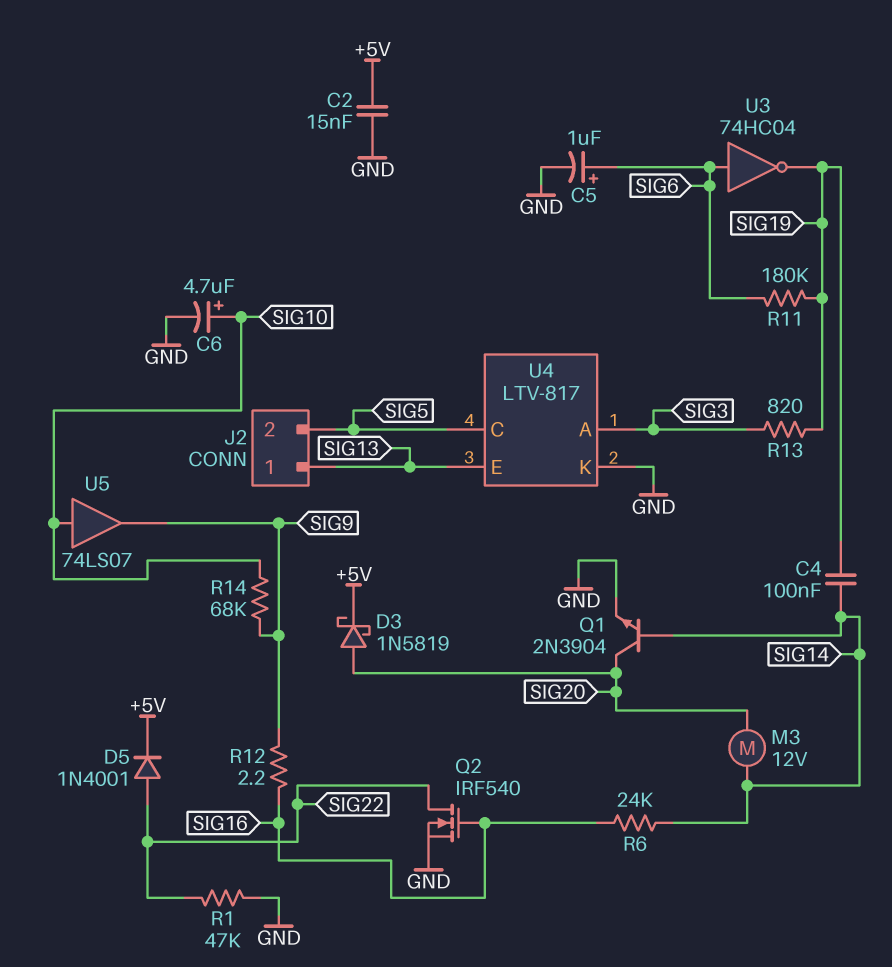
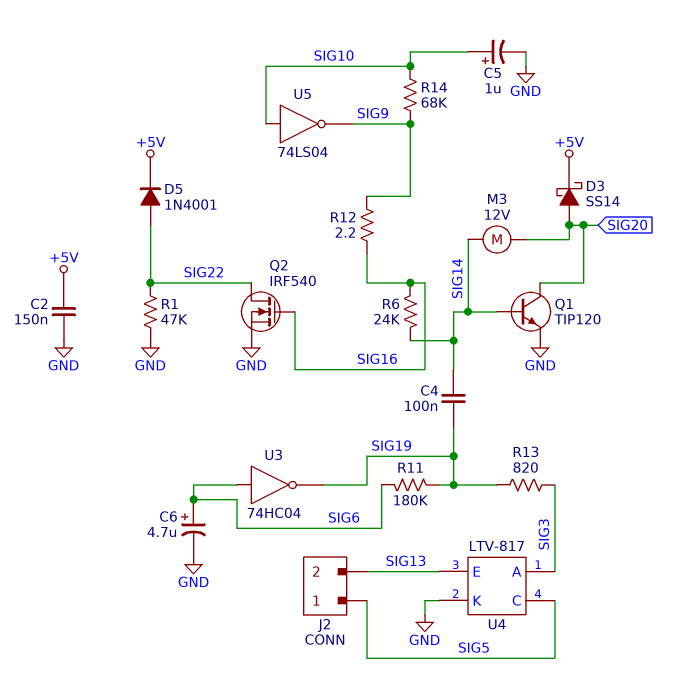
C2: 15nF (+5V, GND) -> 150nF (+5V, GND)
C5: 1uF (plus SIG6, minus GND) -> 1uF (plus SIG10, minus GND)
C6: 4.7uF (plus SIG10, minus GND) -> 4.7uF (plus SIG6, minus GND)
D3: schottky 1N5819 (A SIG20, K +5V) -> schottky SS14 (A SIG20, K +5V)
J2 pin 1: SIG13 -> SIG5
J2 pin 2: SIG5 -> SIG13
Q1: NPN 2N3904 (B SIG14, C SIG20, E GND) -> NPN TIP120 (B SIG14, C SIG20, E GND)
U5: buffer 74LS07 (in SIG10, out SIG9) -> NOT 74LS04 (in SIG10, out SIG9)

